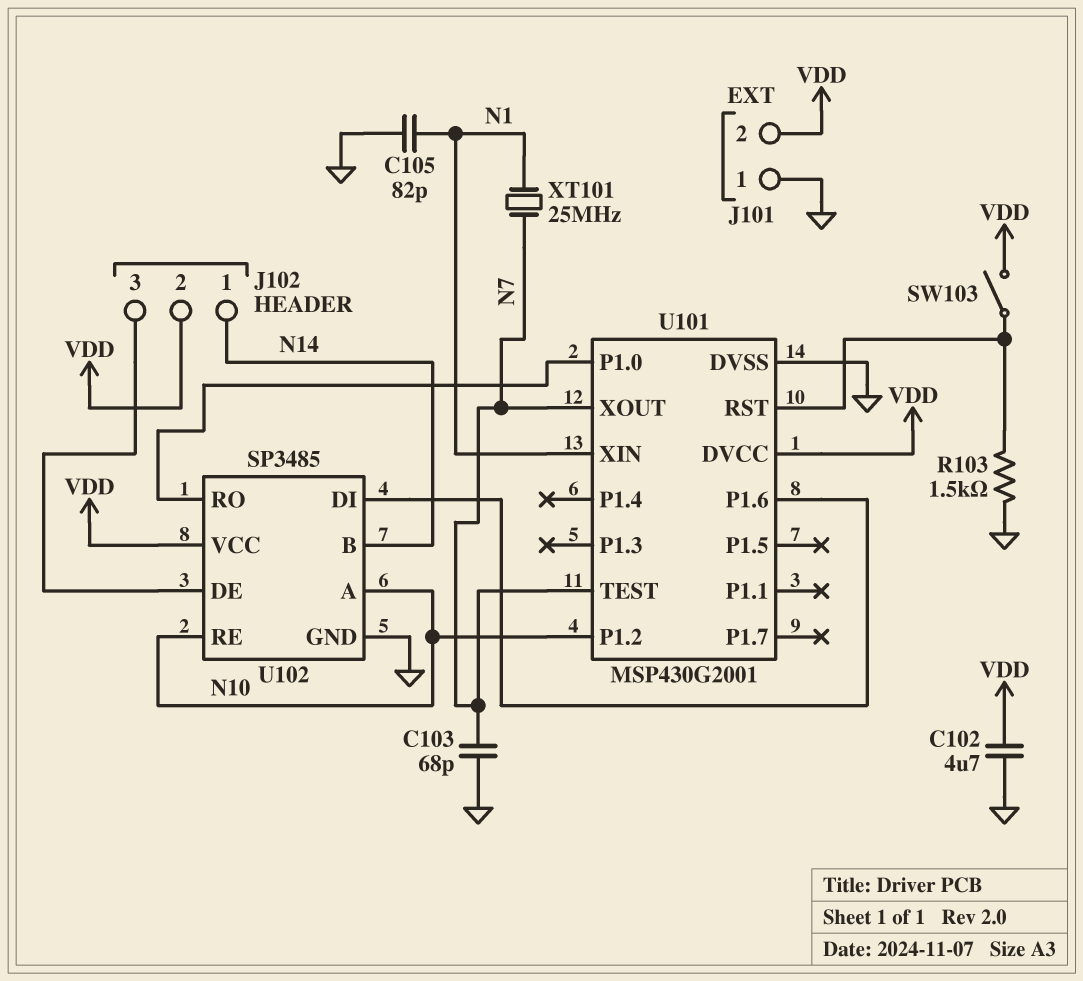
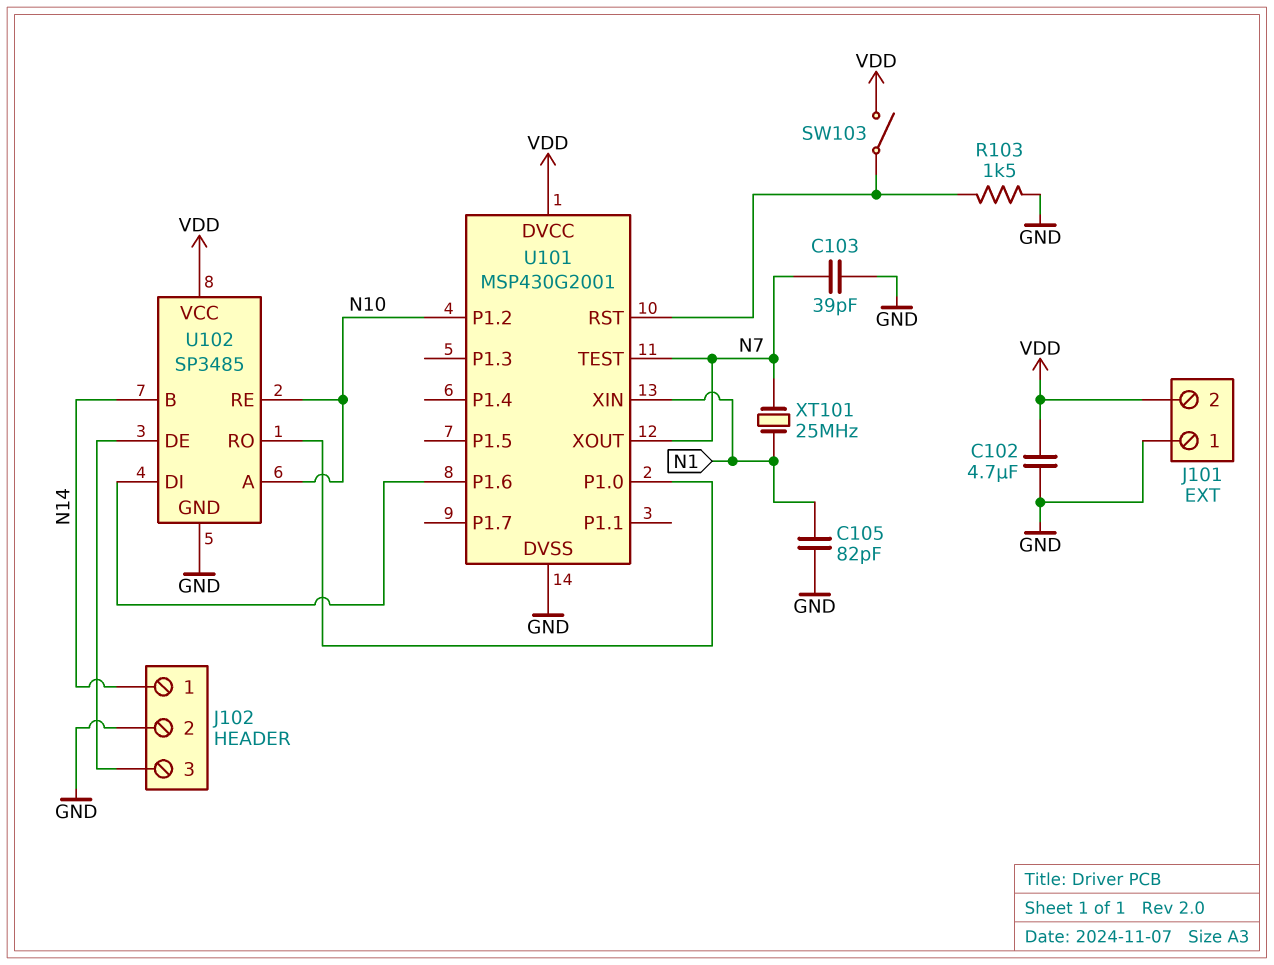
C103: 68pF (GND, N7) -> 39pF (GND, N7)
J102 pin 2: VDD -> GND

